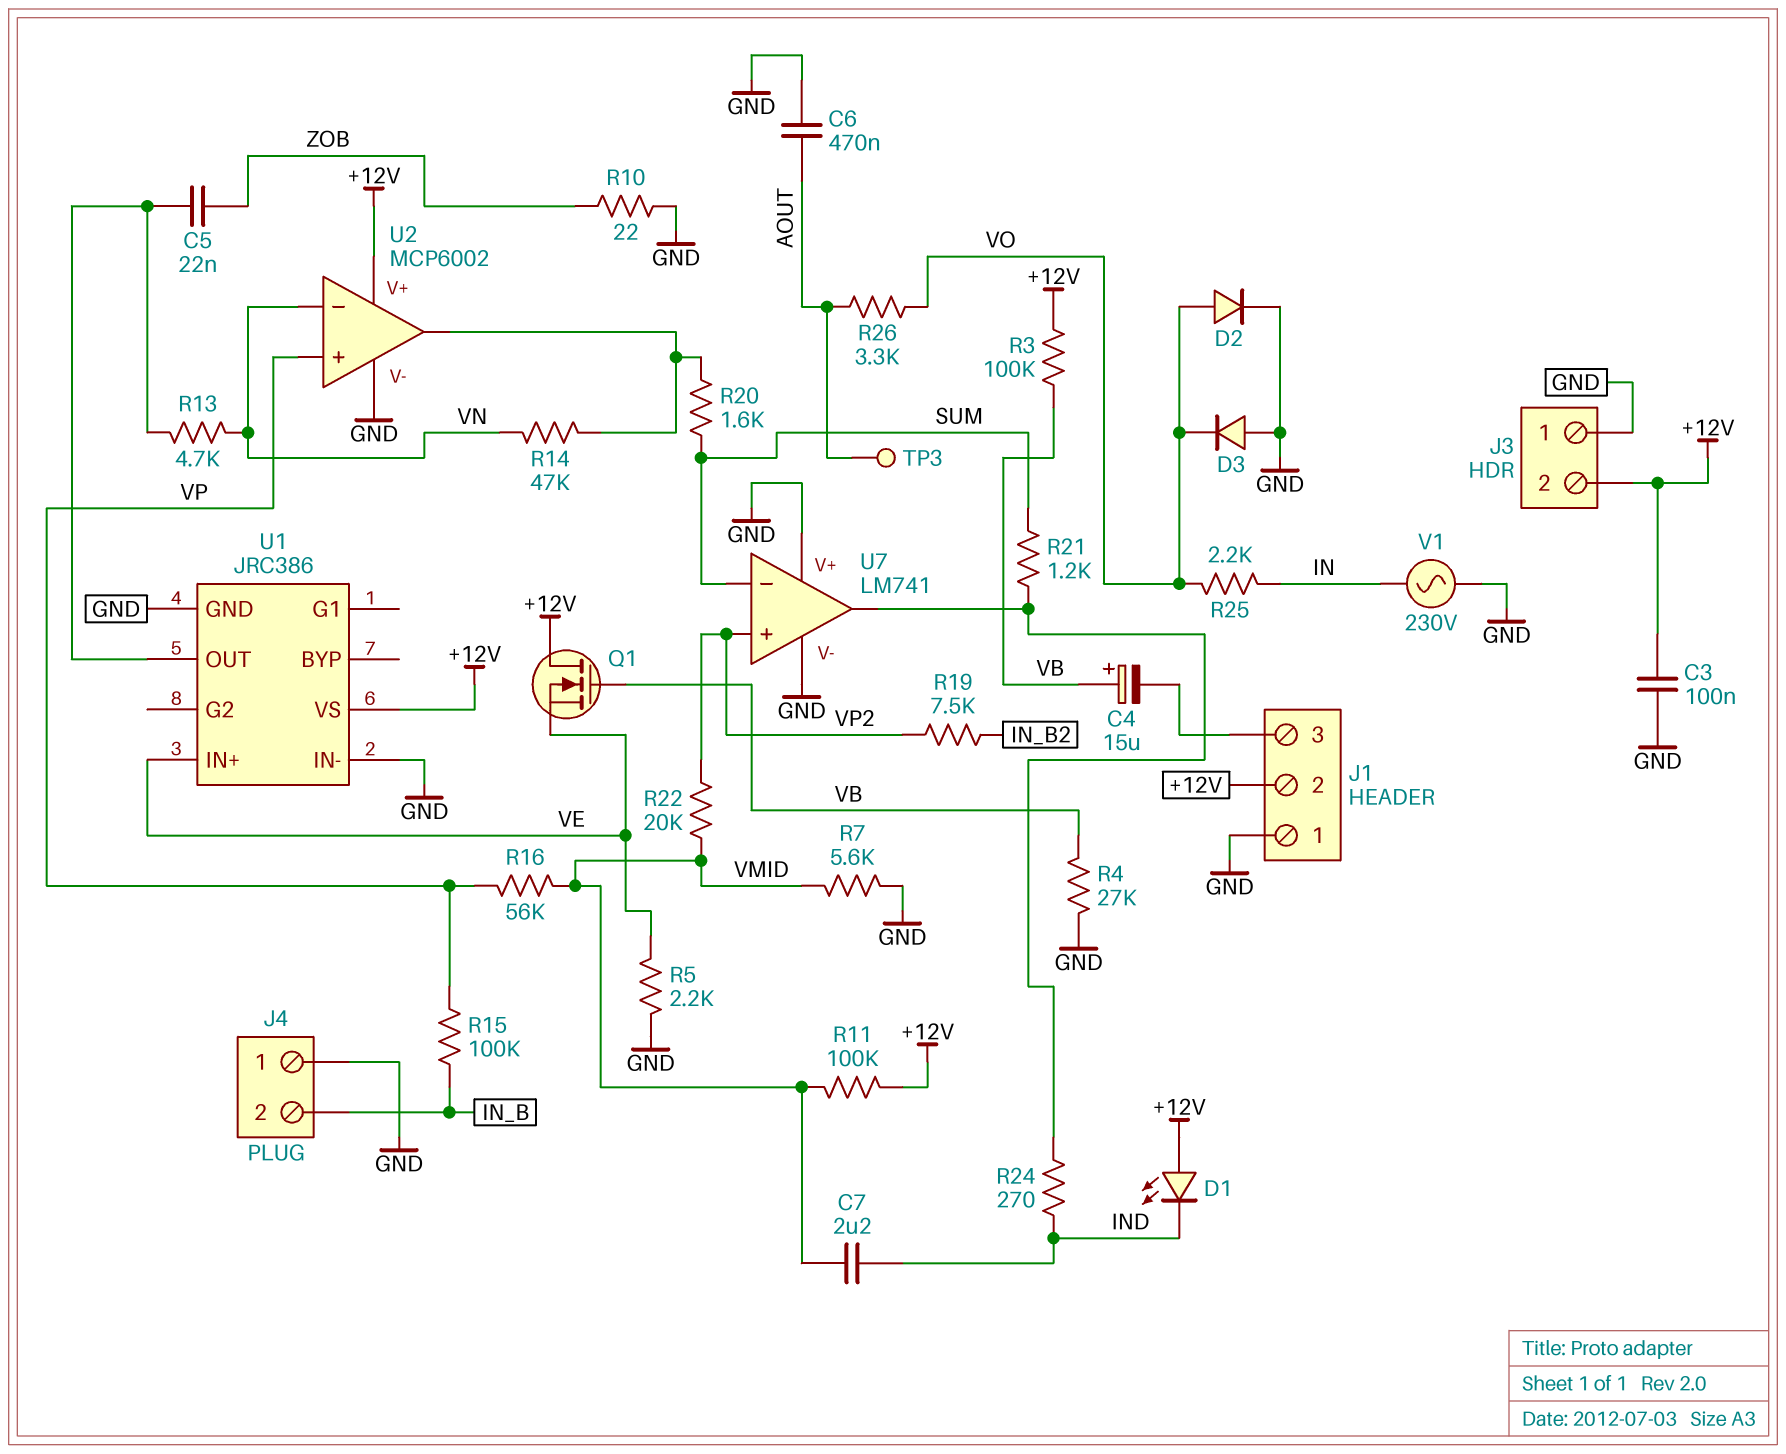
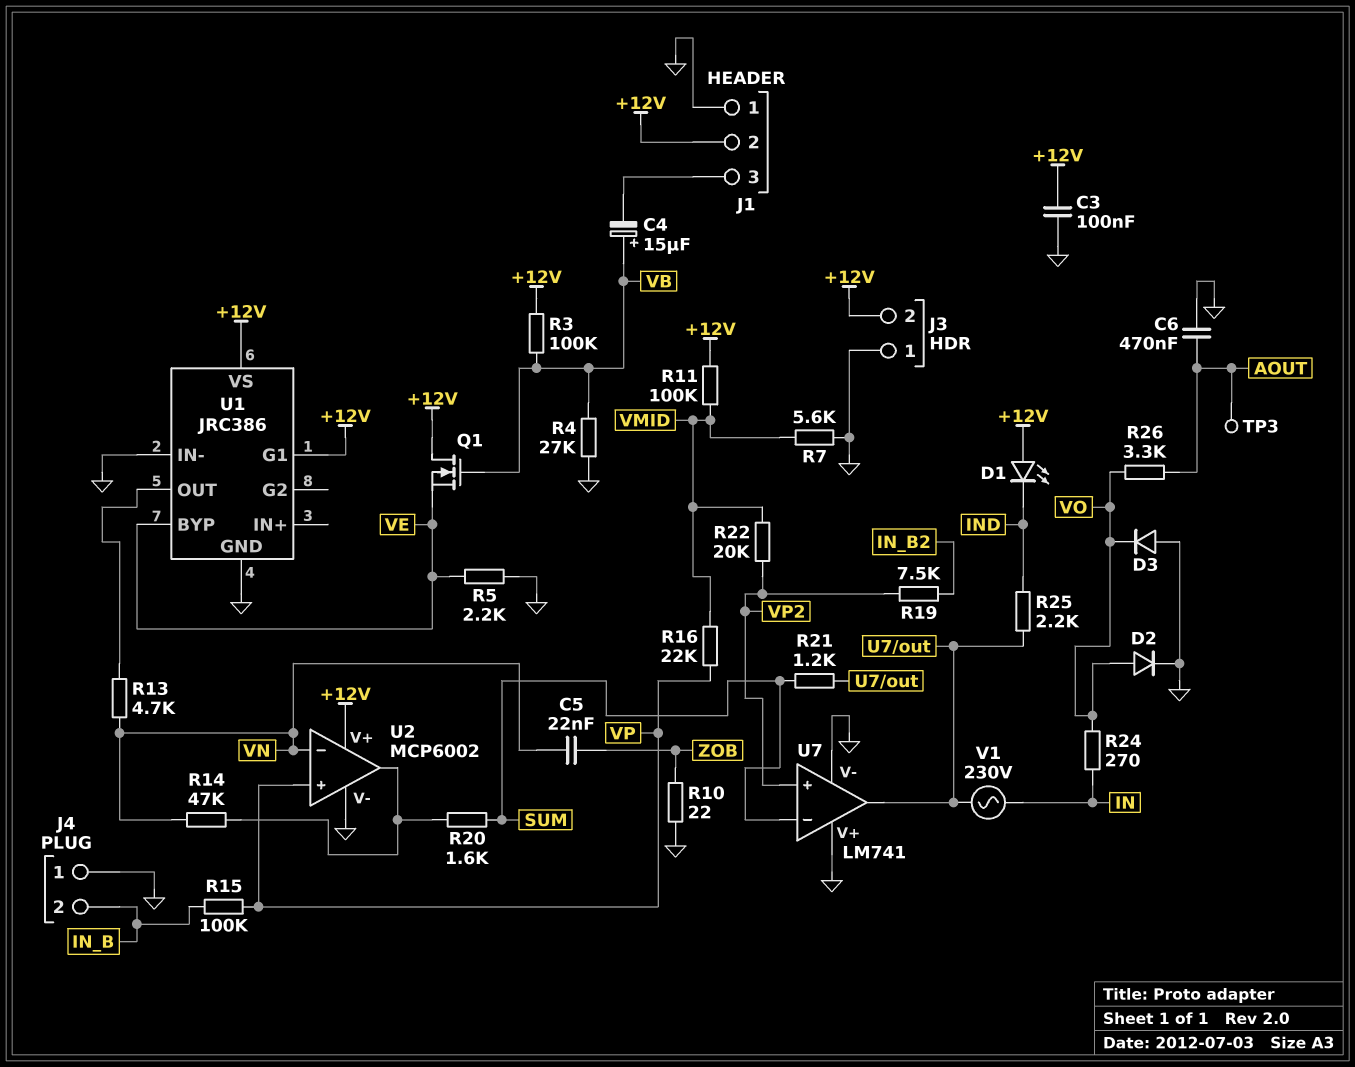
C5: 22nF (U1/OUT, ZOB) -> 22nF (VN, ZOB)
C7: 2.2uF (IND, VMID) -> none
R16: 56k (VMID, VP) -> 22k (VMID, VP)
R24: 270 (IND, U7/out) -> 270 (IN, VO)
R25: 2.2k (IN, VO) -> 2.2k (IND, U7/out)
U1 pin BYP: none -> VE
U1 pin G1: none -> +12V
U1 pin IN+: VE -> none
V1: AC 230V (GND, IN) -> AC 230V (IN, U7/out)

